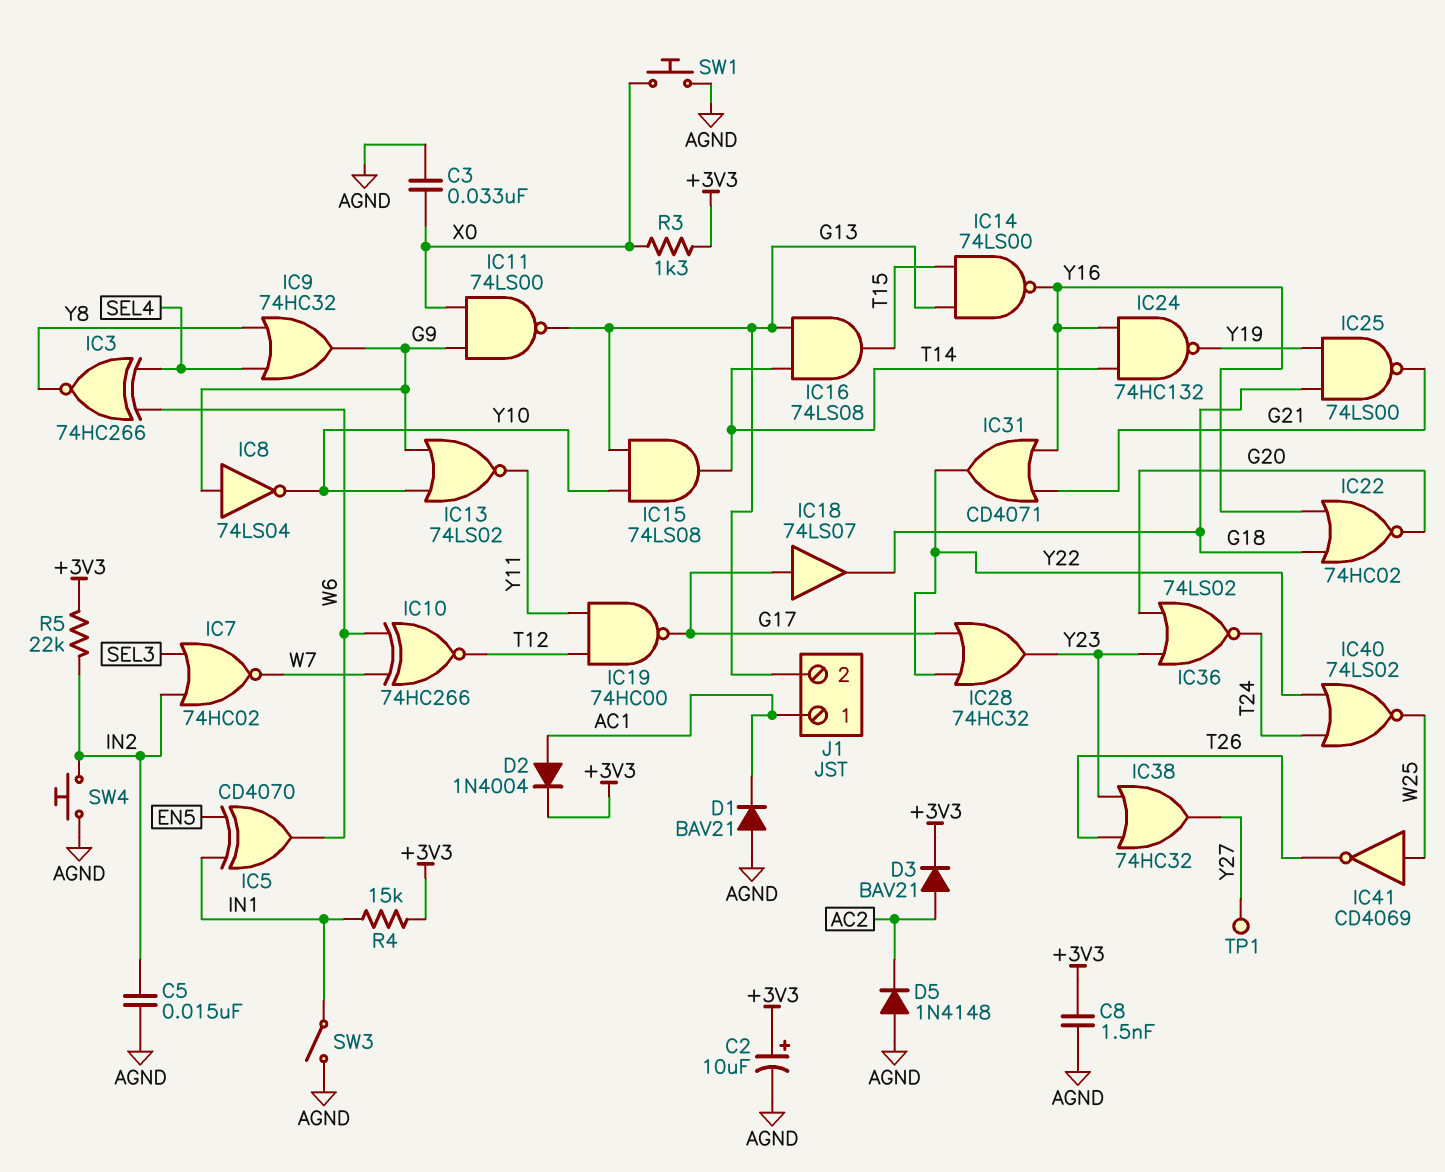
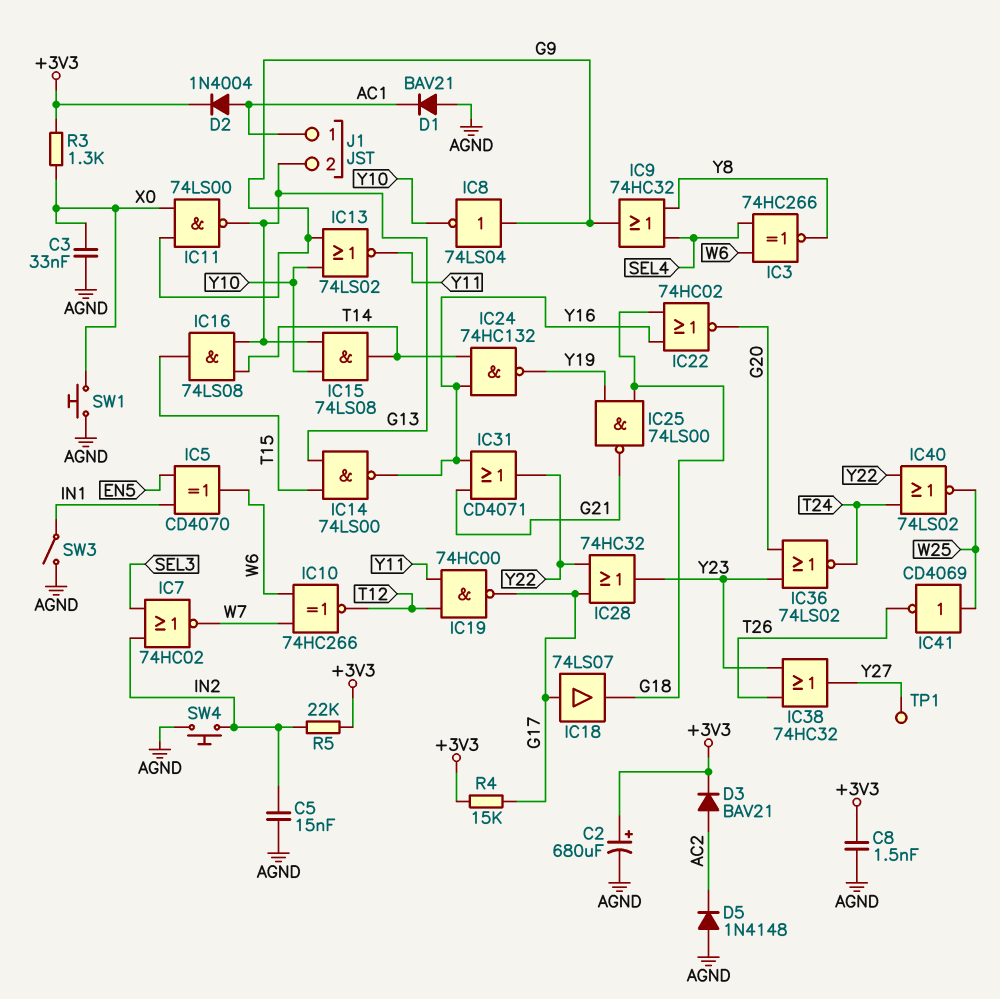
C2: 10uF (plus +3V3, minus AGND) -> 680uF (plus +3V3, minus AGND)
R4: 15k (+3V3, IN1) -> 15k (+3V3, G17)

